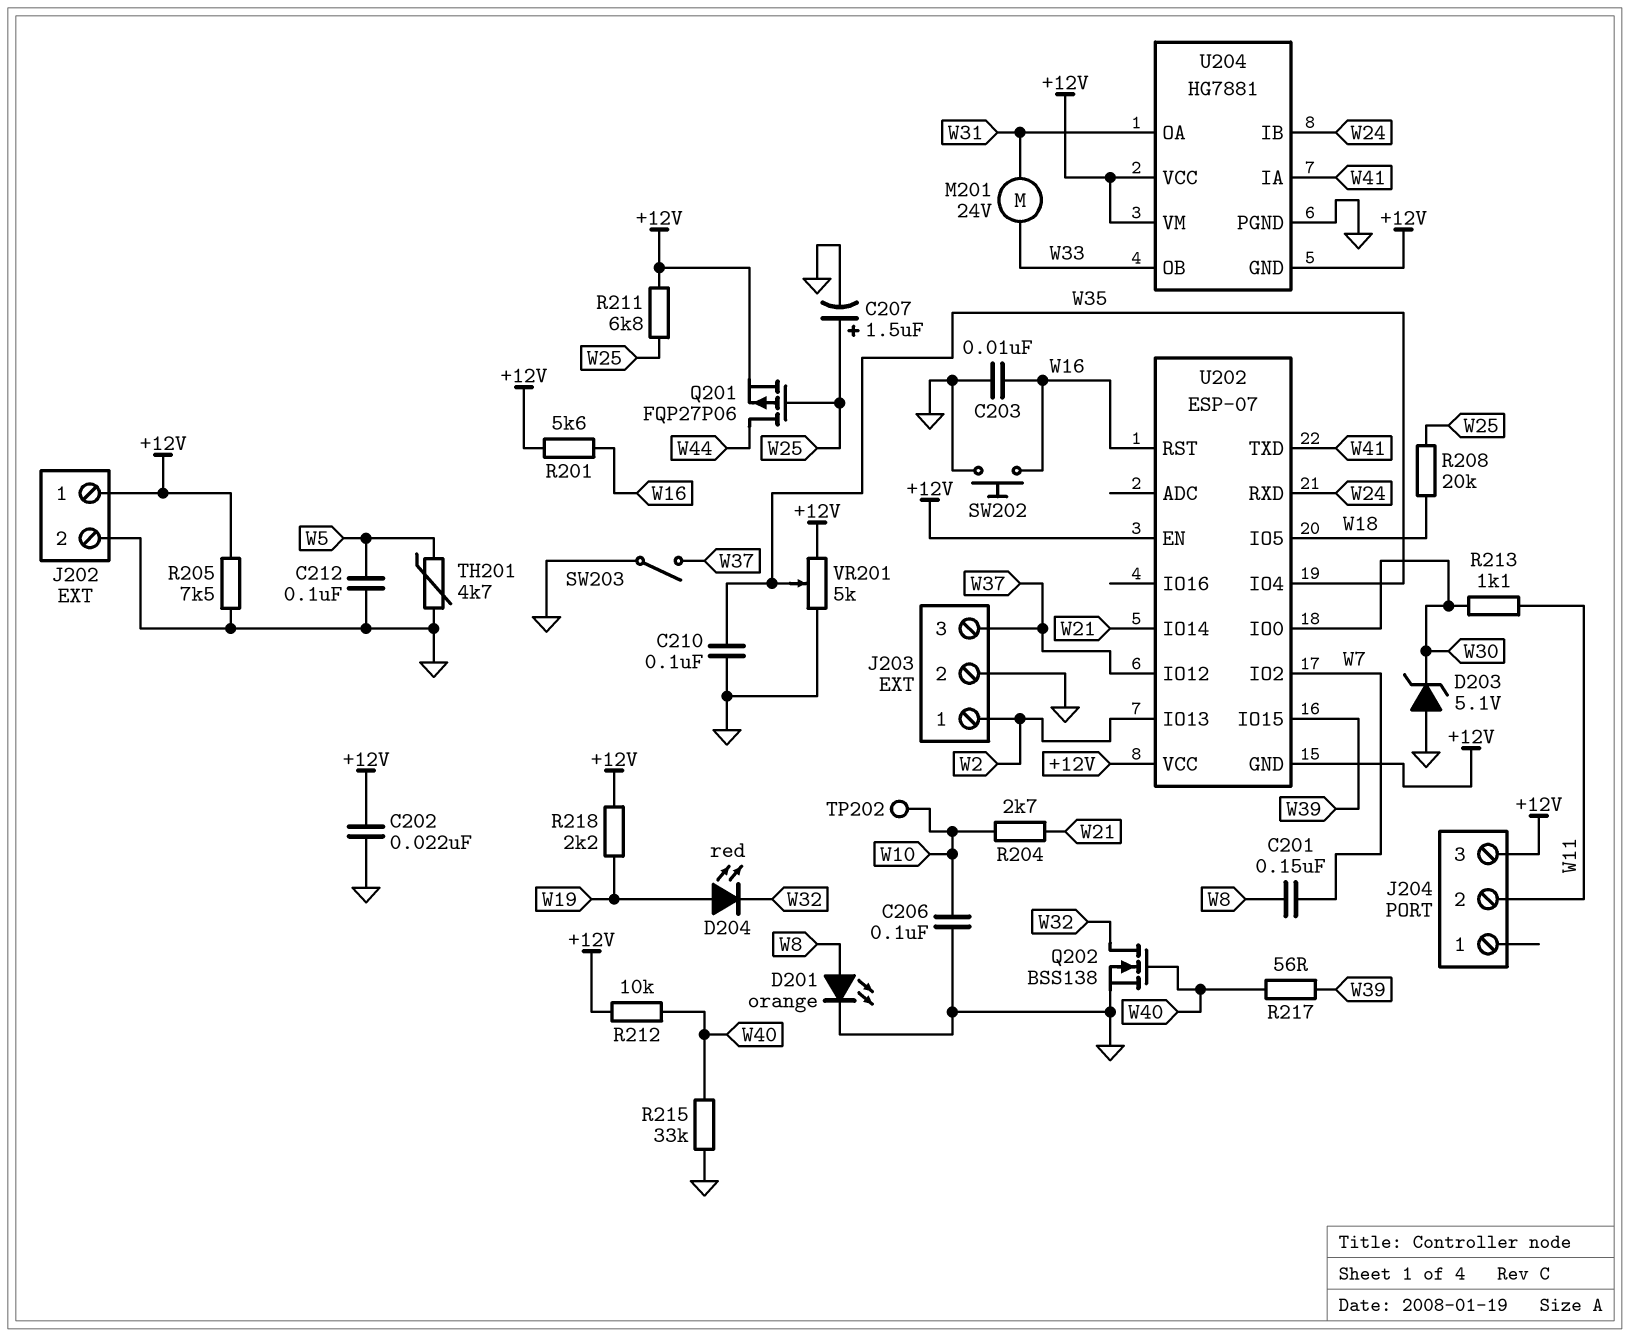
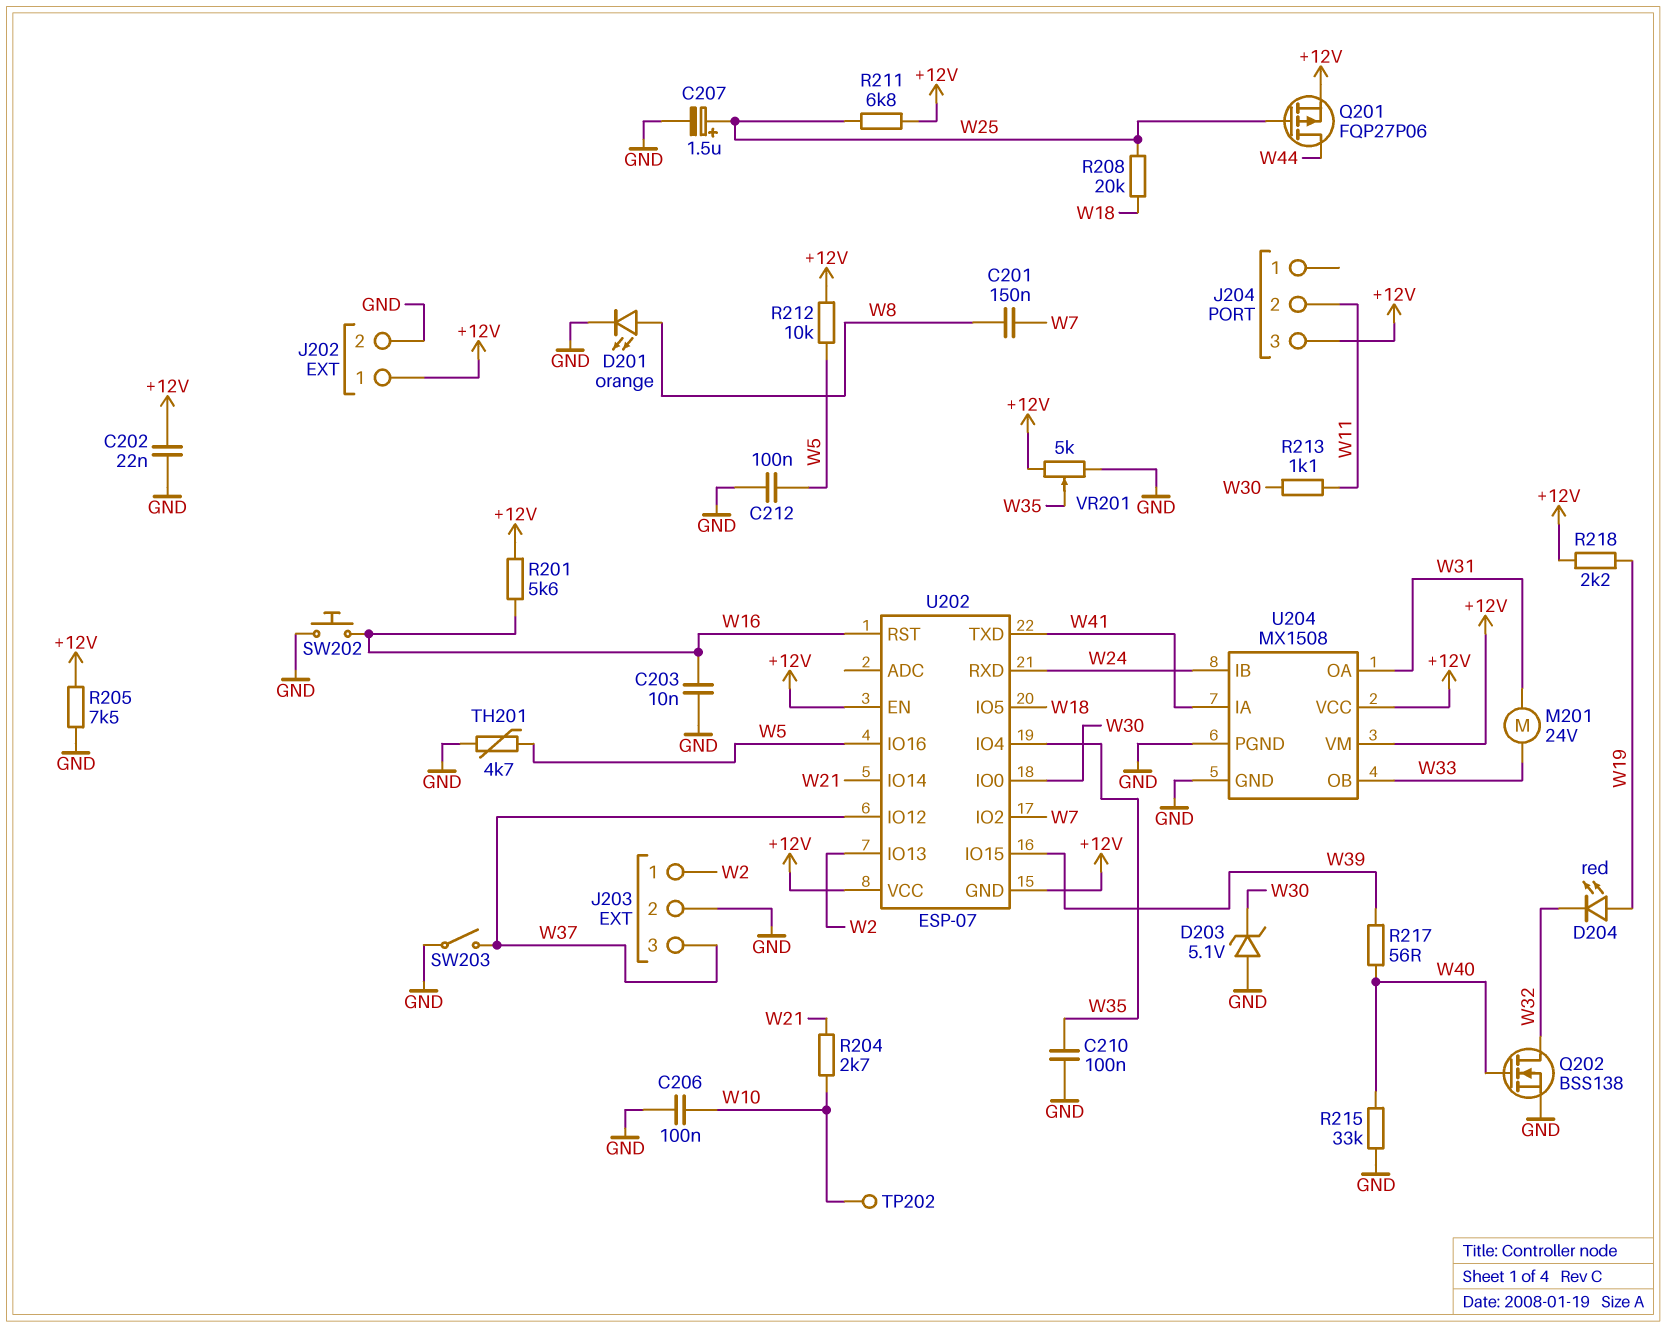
R212: 10k (+12V, W40) -> 10k (+12V, W5)
U202 pin IO16: none -> W5
U204: HG7881 -> MX1508
U204 pin GND: +12V -> GND

